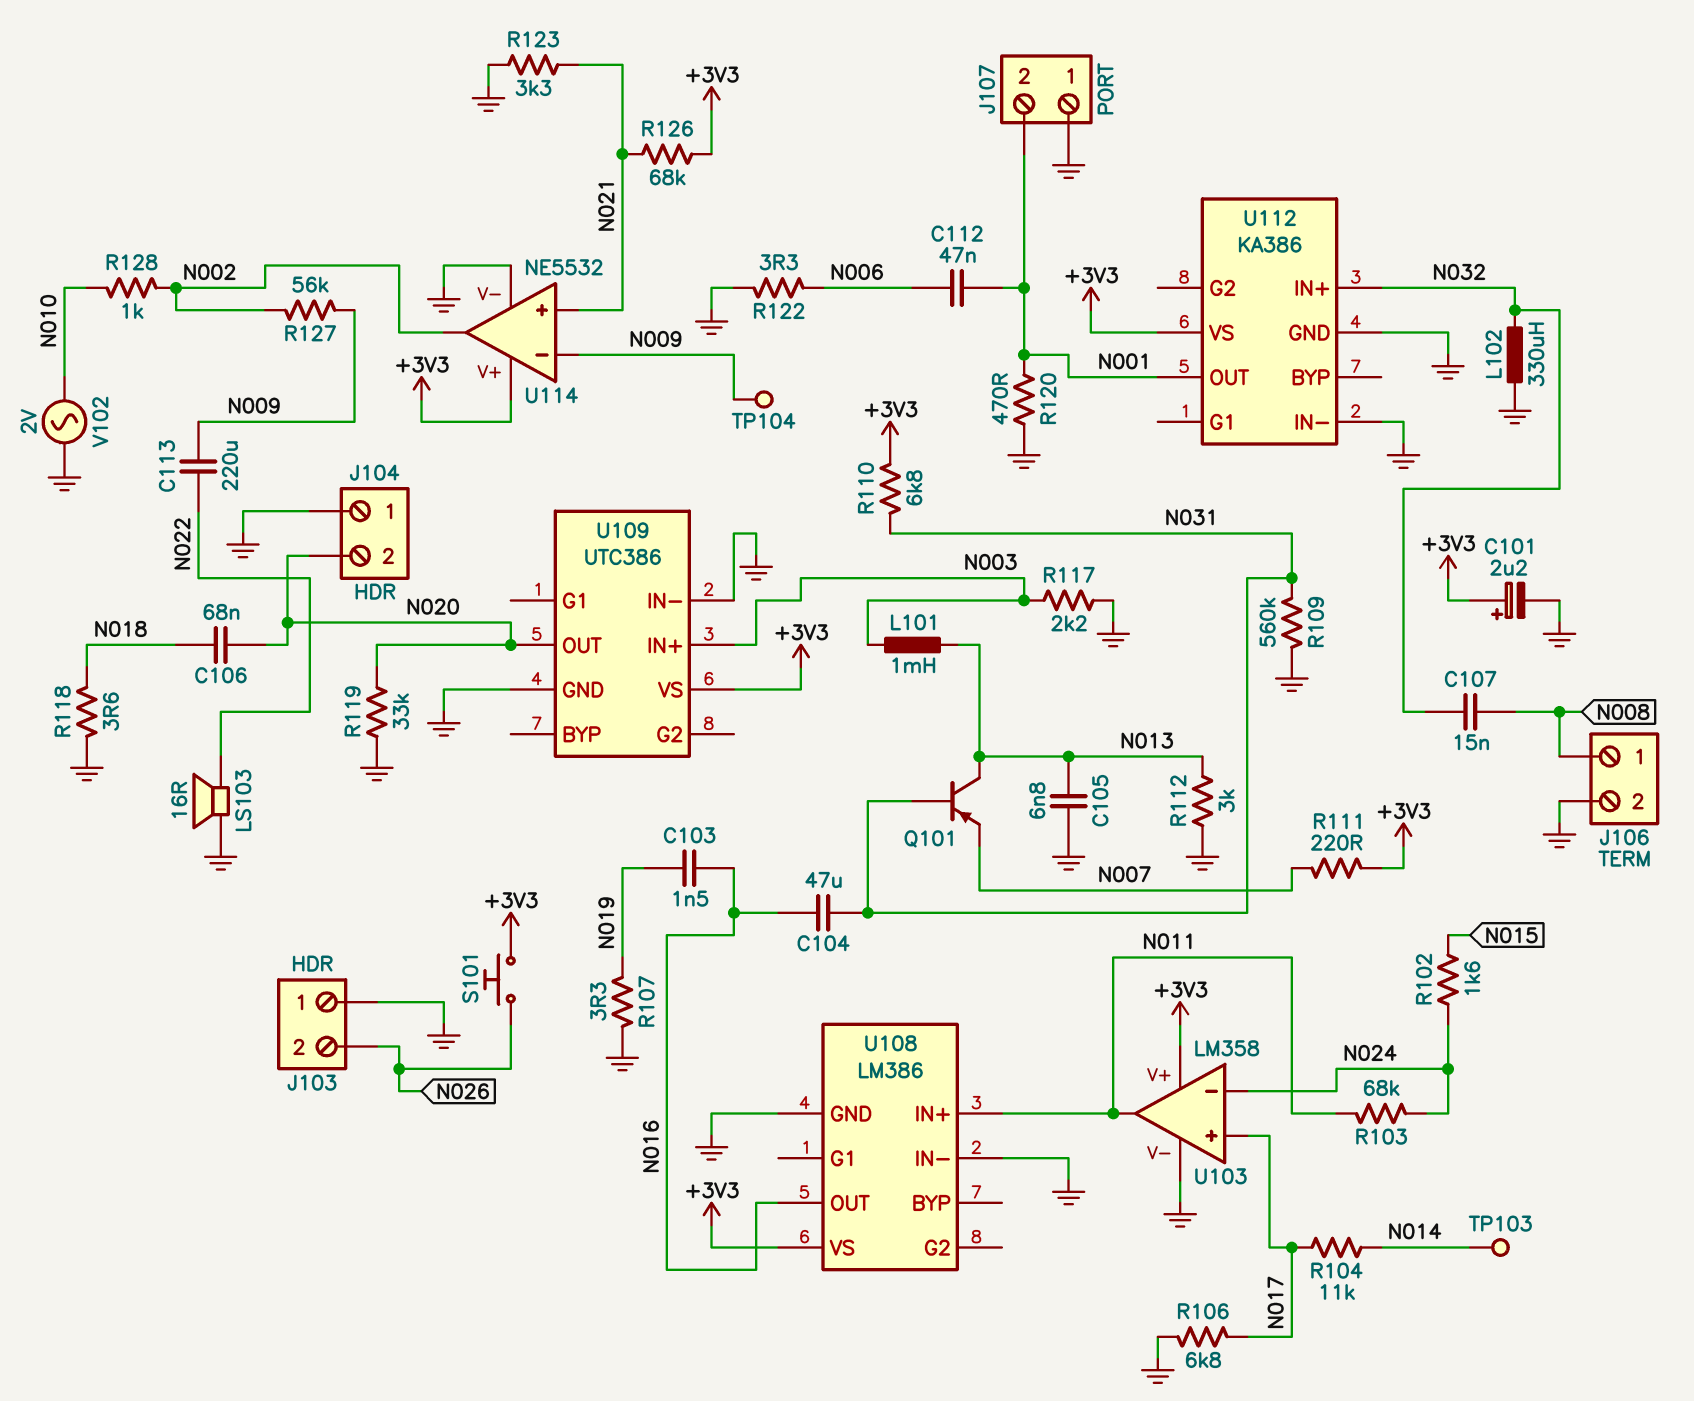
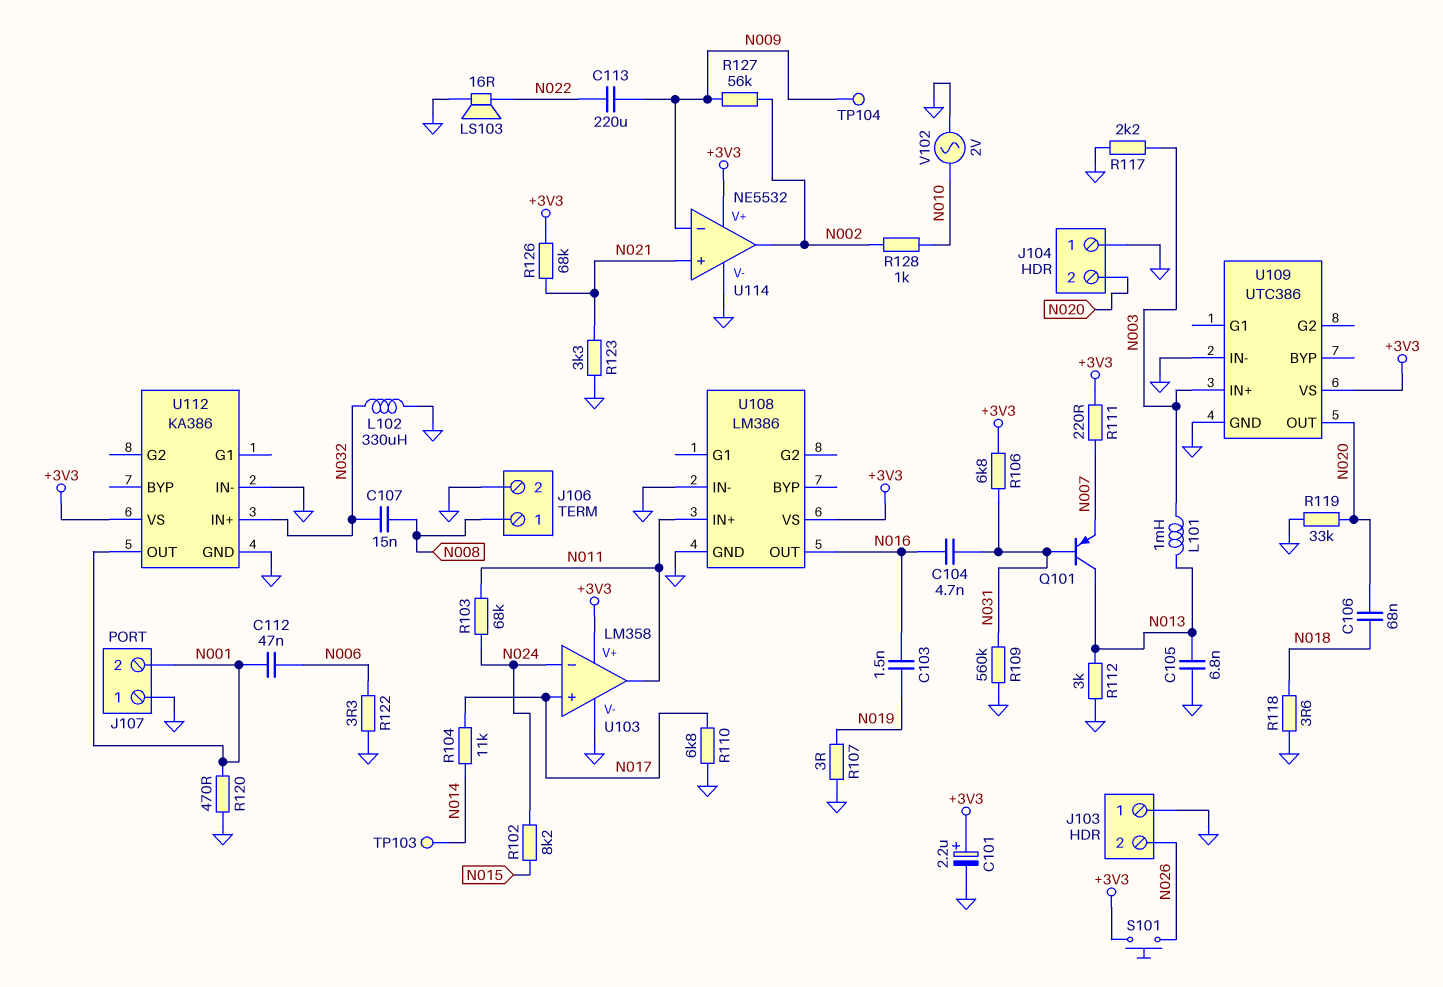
C104: 47uF (N016, N031) -> 4.7nF (N016, N031)
R102: 1.6k (N015, N024) -> 8.2k (N015, N024)
R106: 6.8k (GND, N017) -> 6.8k (+3V3, N031)
R107: 3.3 (GND, N019) -> 3 (GND, N019)
R110: 6.8k (+3V3, N031) -> 6.8k (GND, N017)

